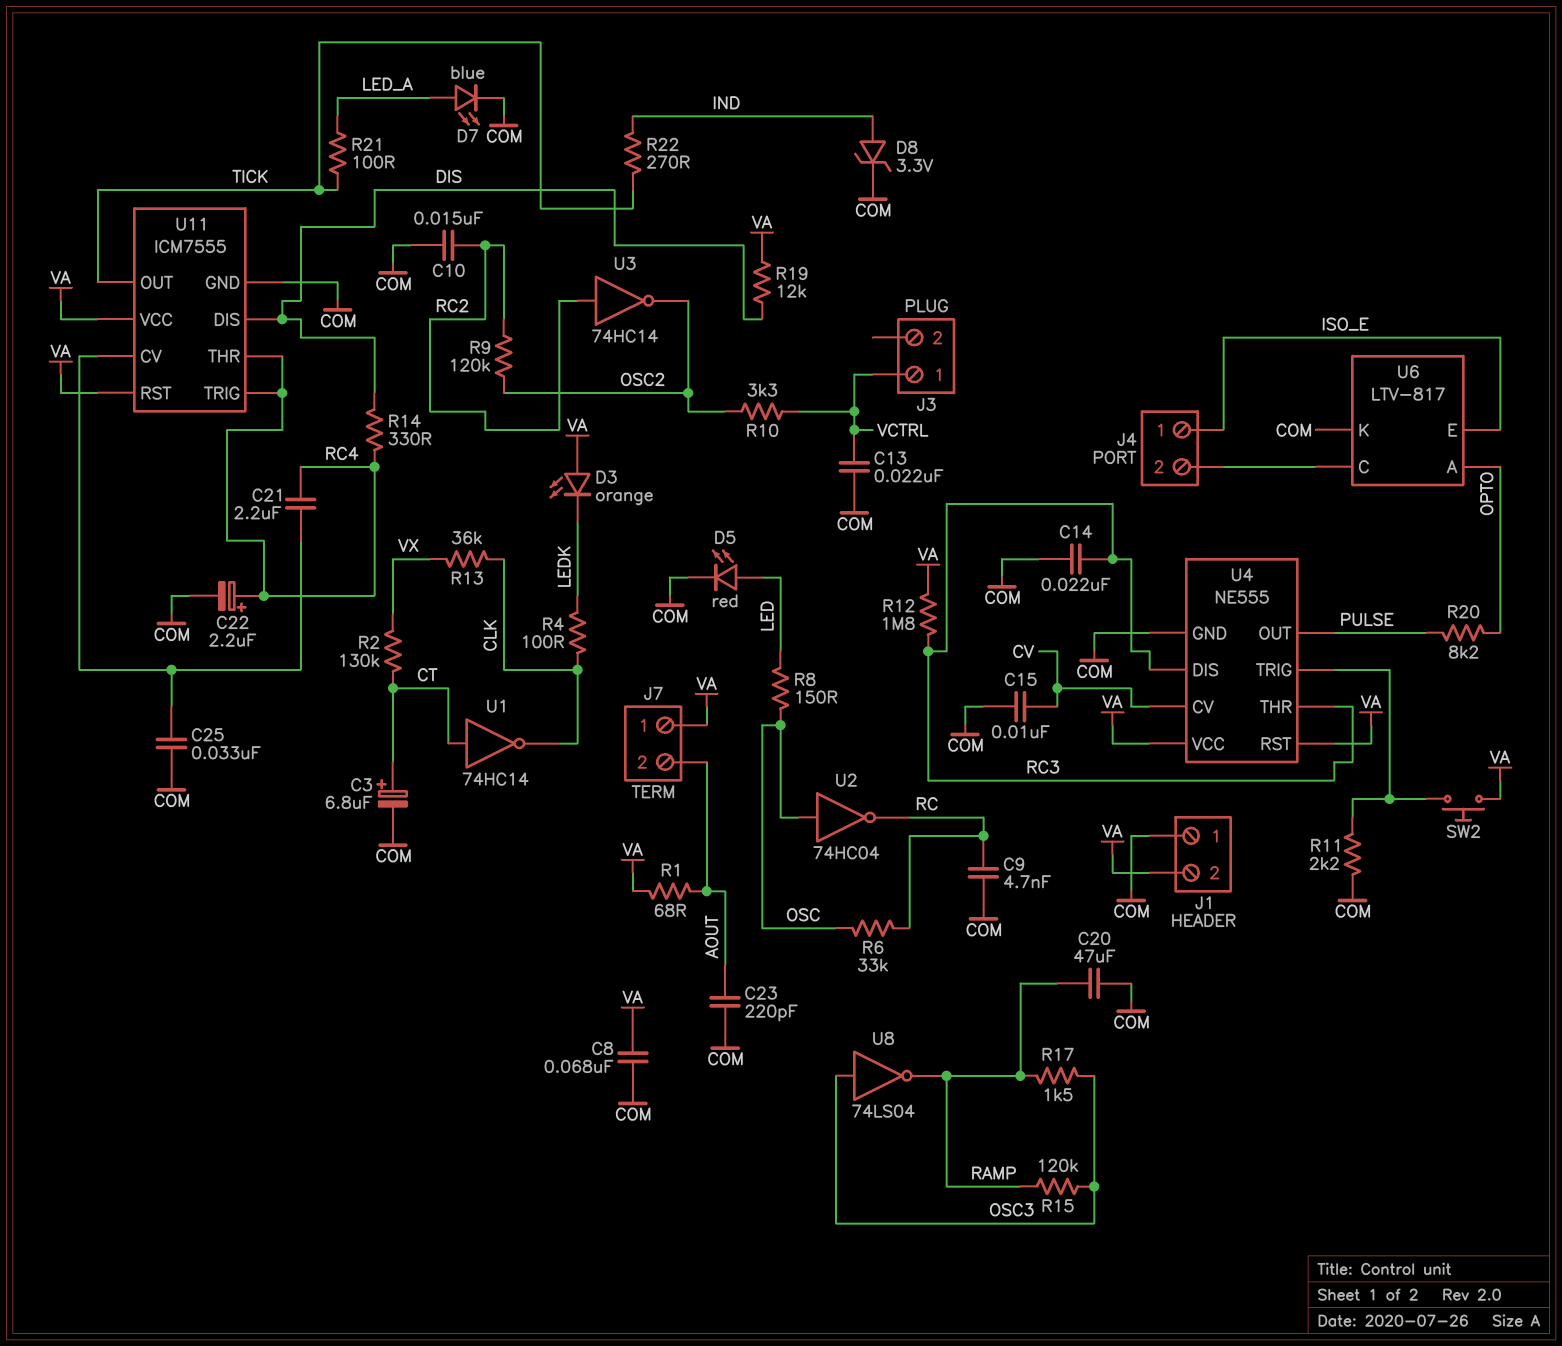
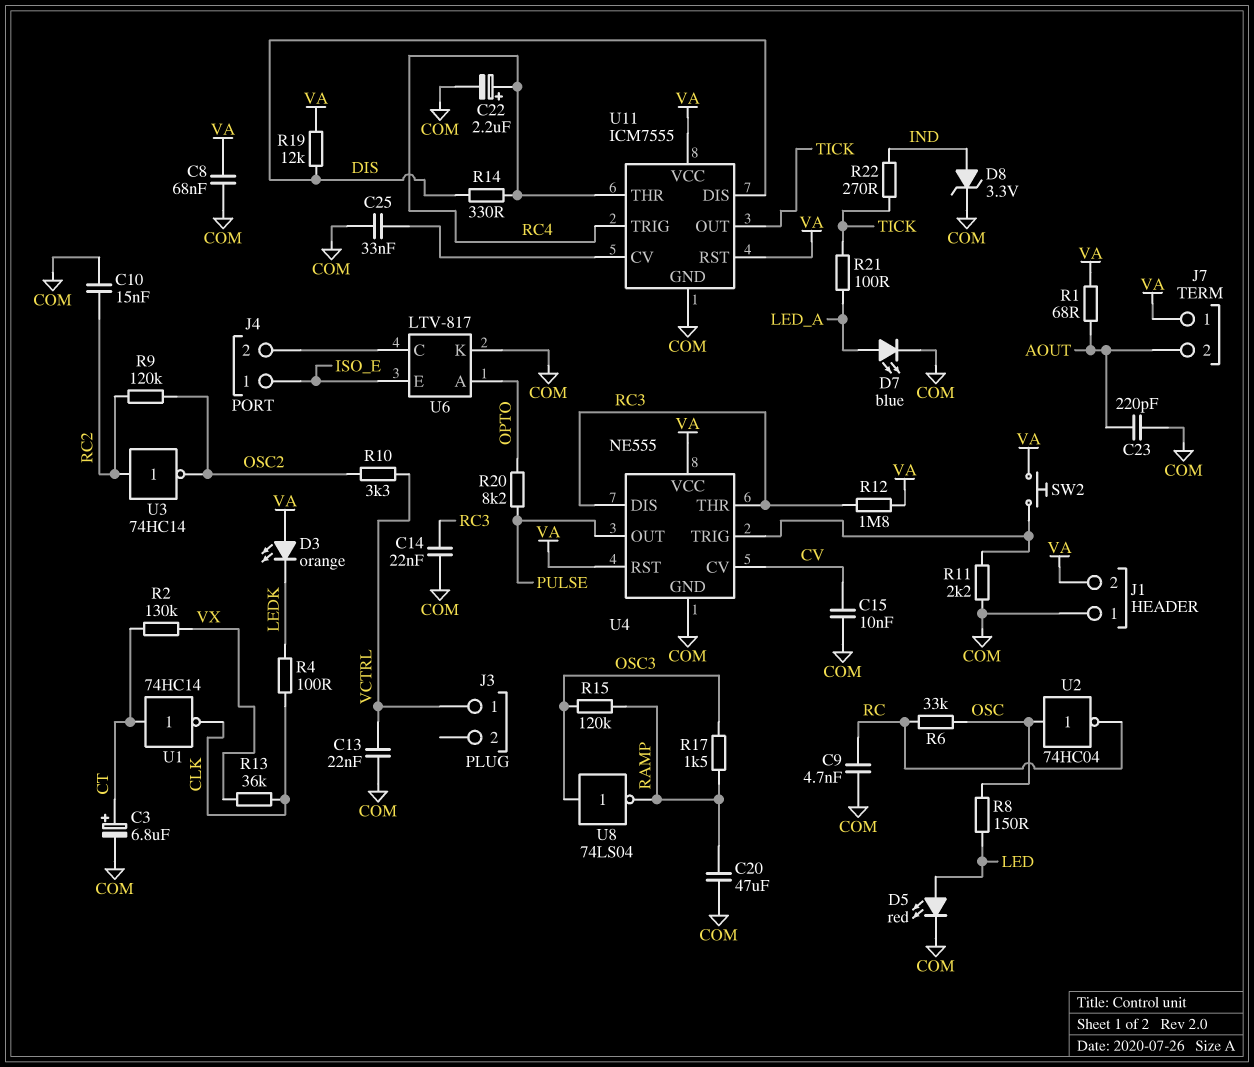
C21: 2.2uF (RC4, U11/CV) -> none

